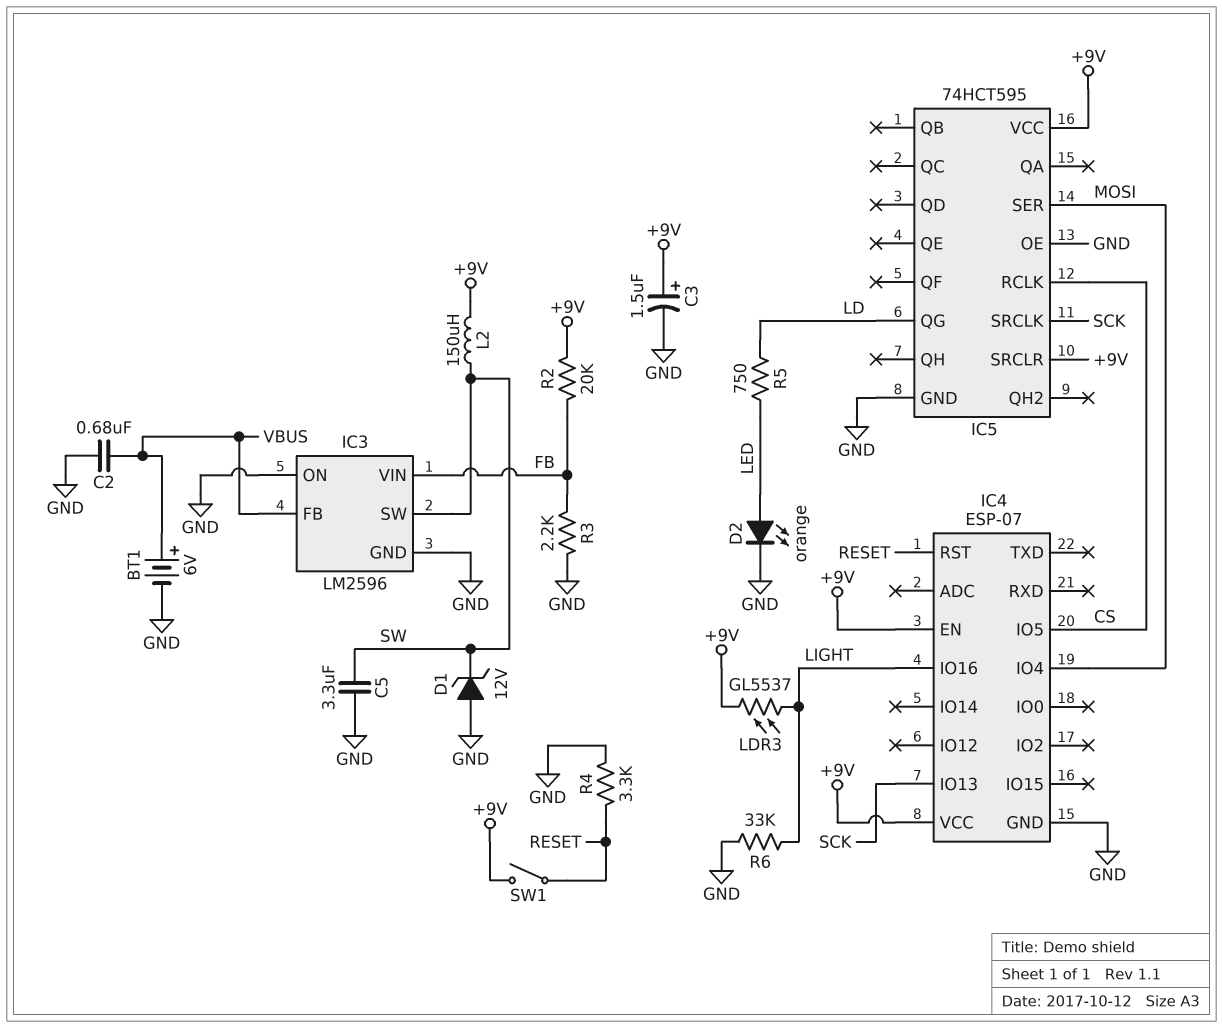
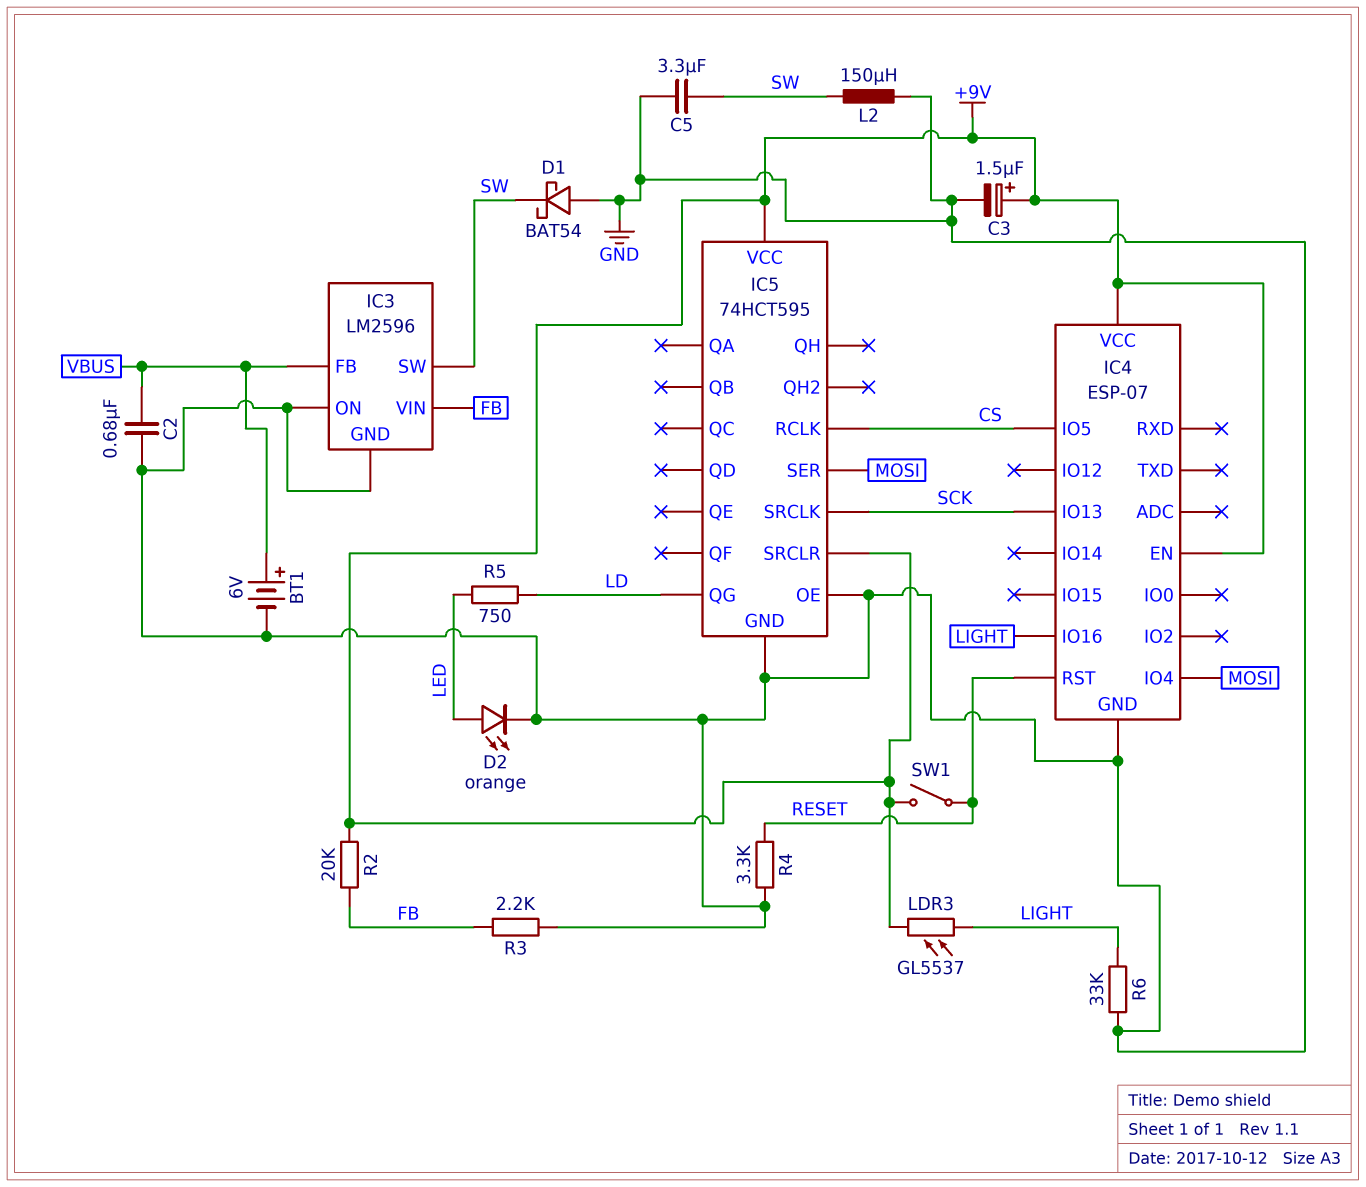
D1: zener 12V (A GND, K SW) -> schottky BAT54 (A GND, K SW)
L2: 150uH (+9V, SW) -> 150uH (GND, SW)

